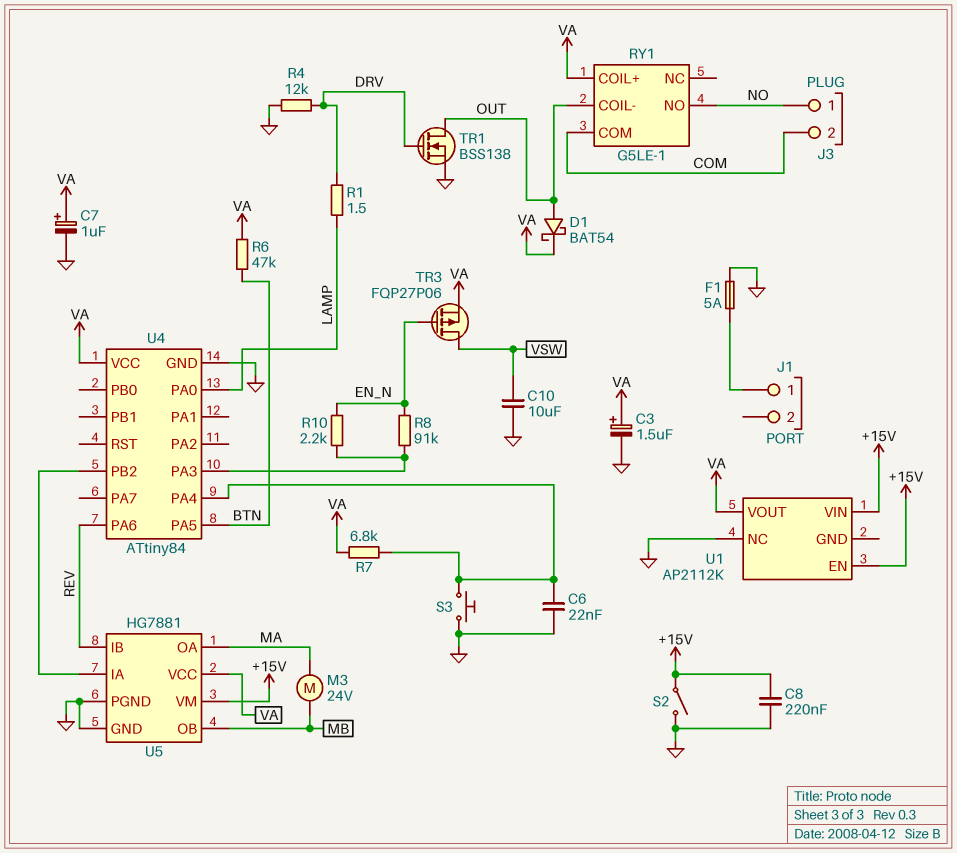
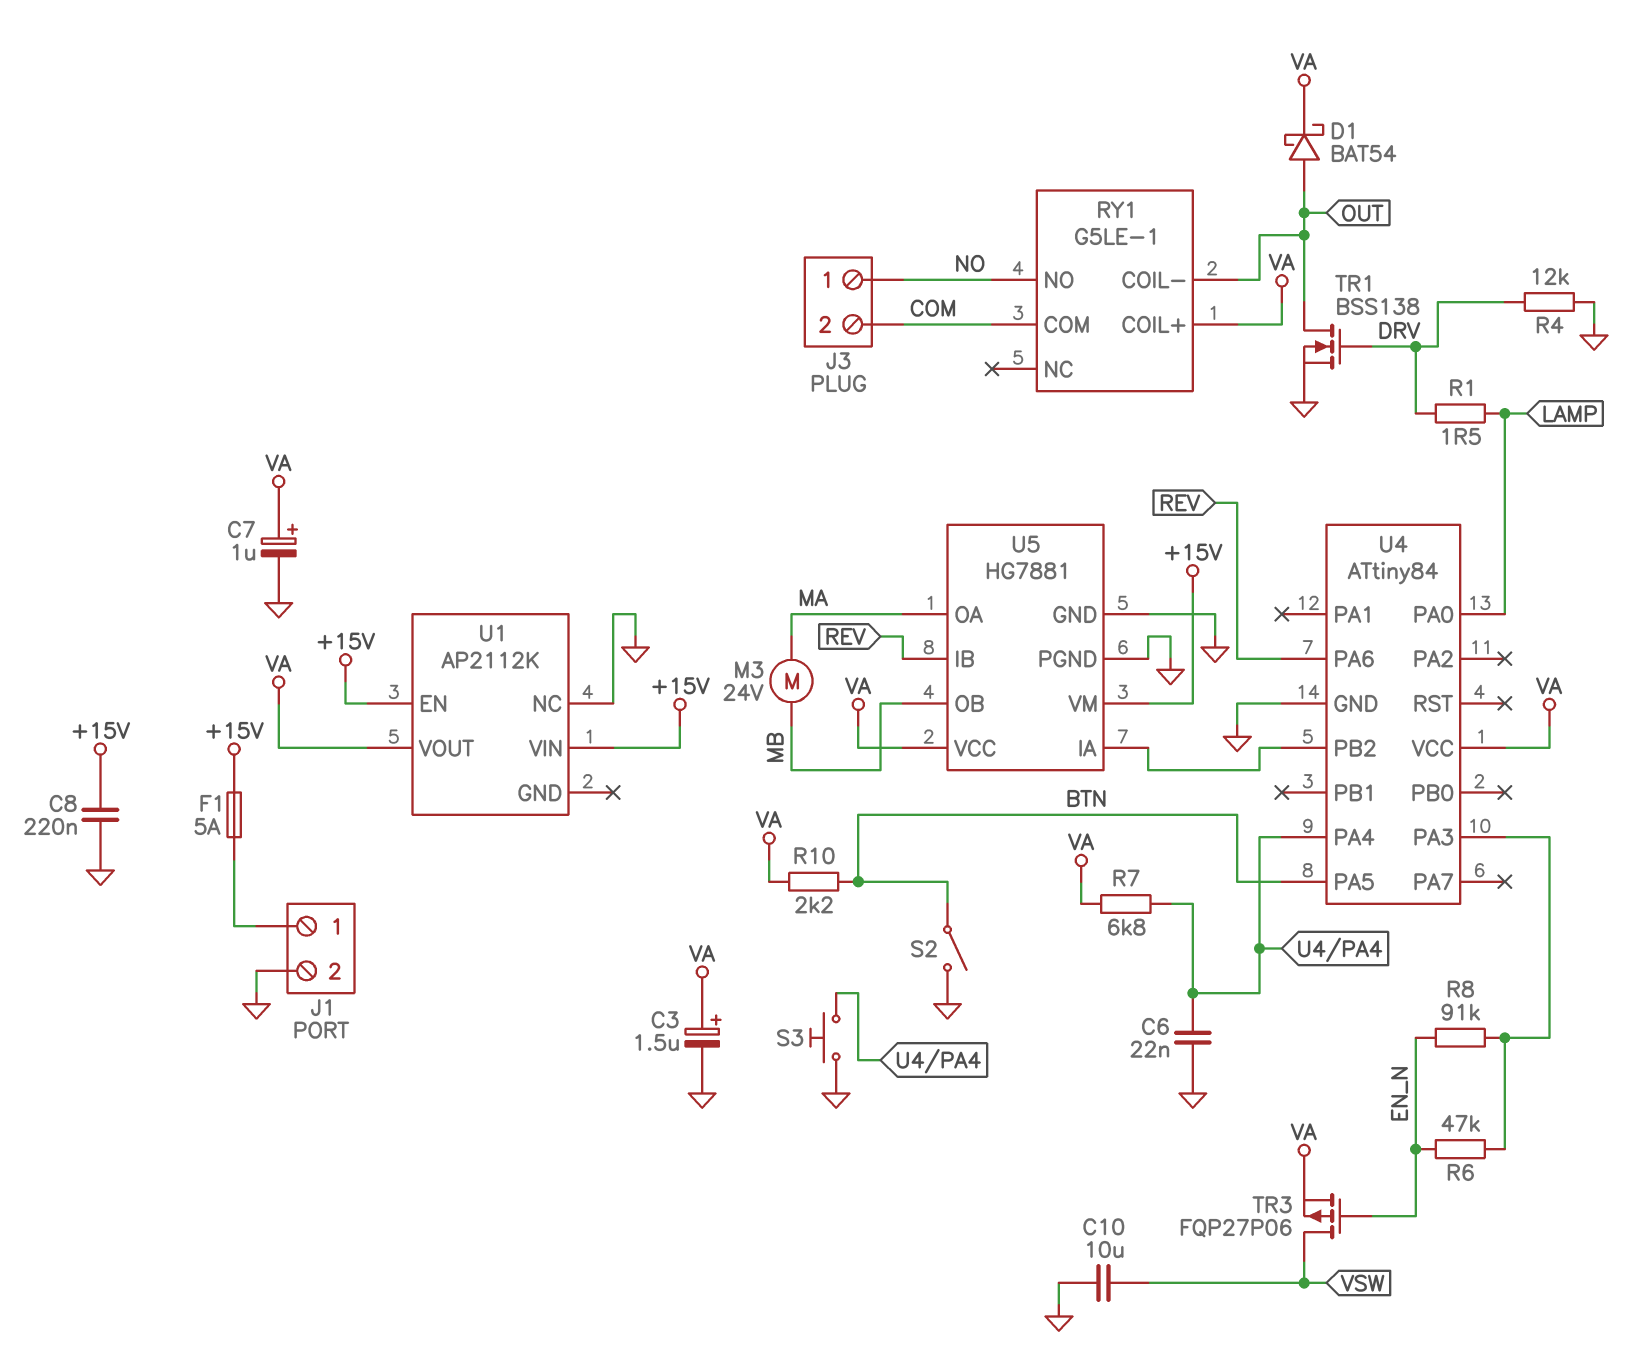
F1: 5A (GND, J1/1) -> 5A (+15V, J1/1)
J1 pin 2: none -> GND
R6: 47k (BTN, VA) -> 47k (EN_N, U4/PA3)
R10: 2.2k (EN_N, U4/PA3) -> 2.2k (BTN, VA)
S2: switch (+15V, GND) -> switch (BTN, GND)

